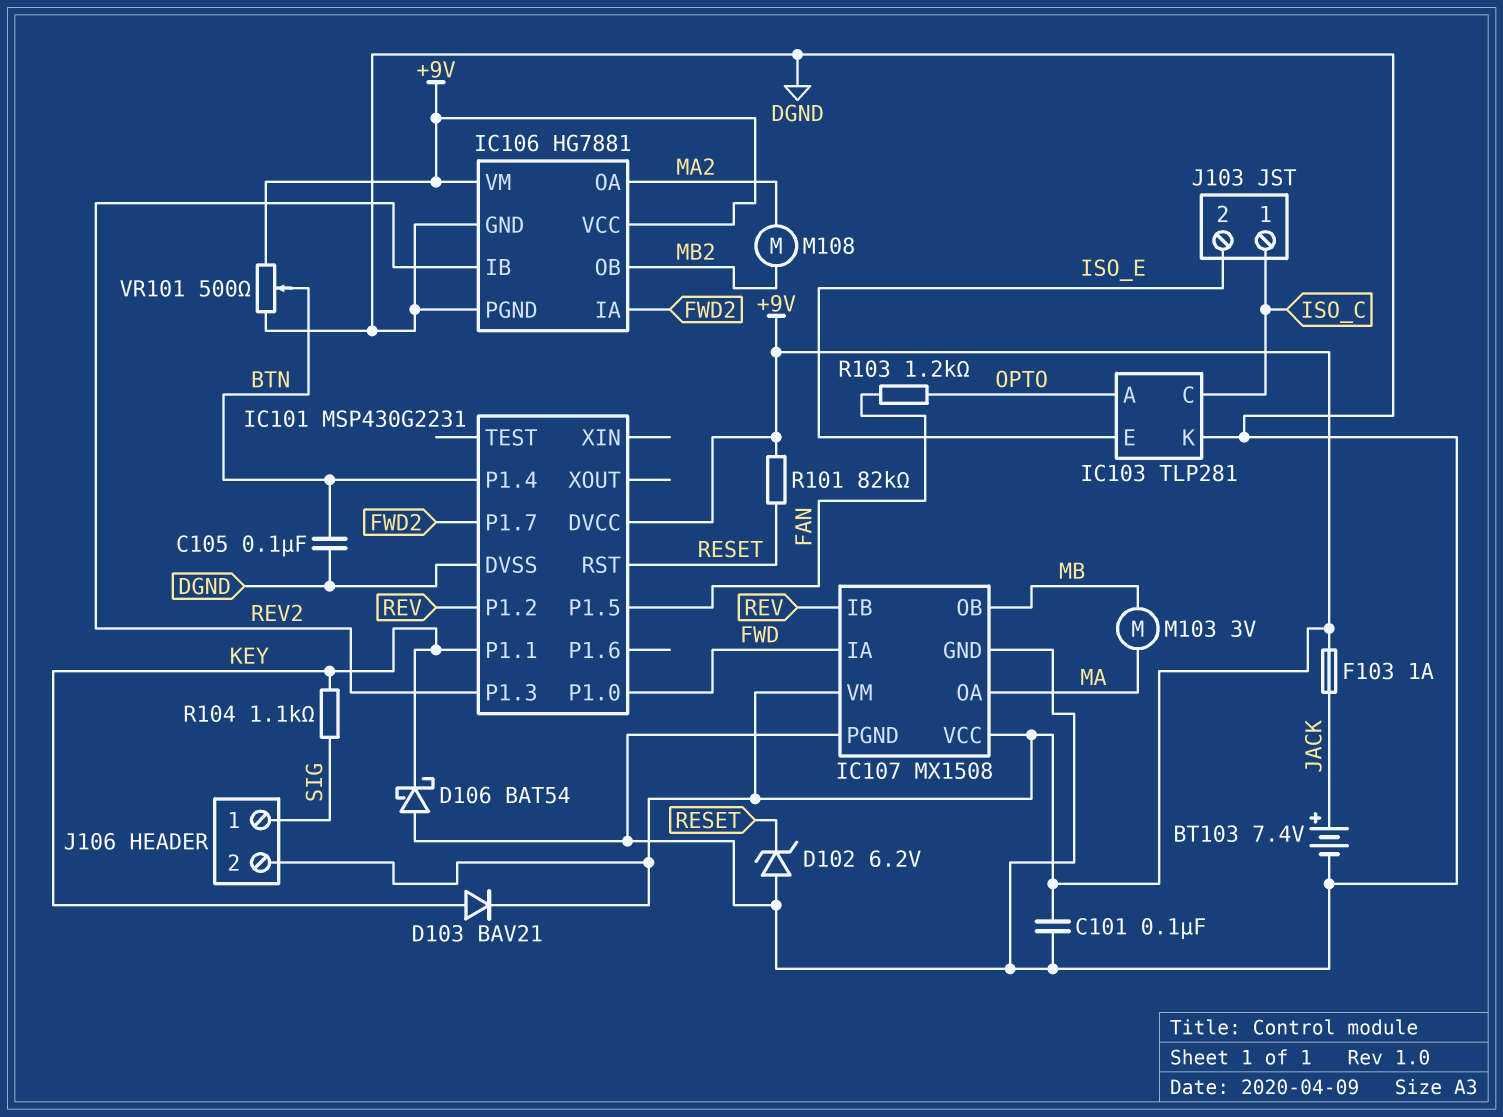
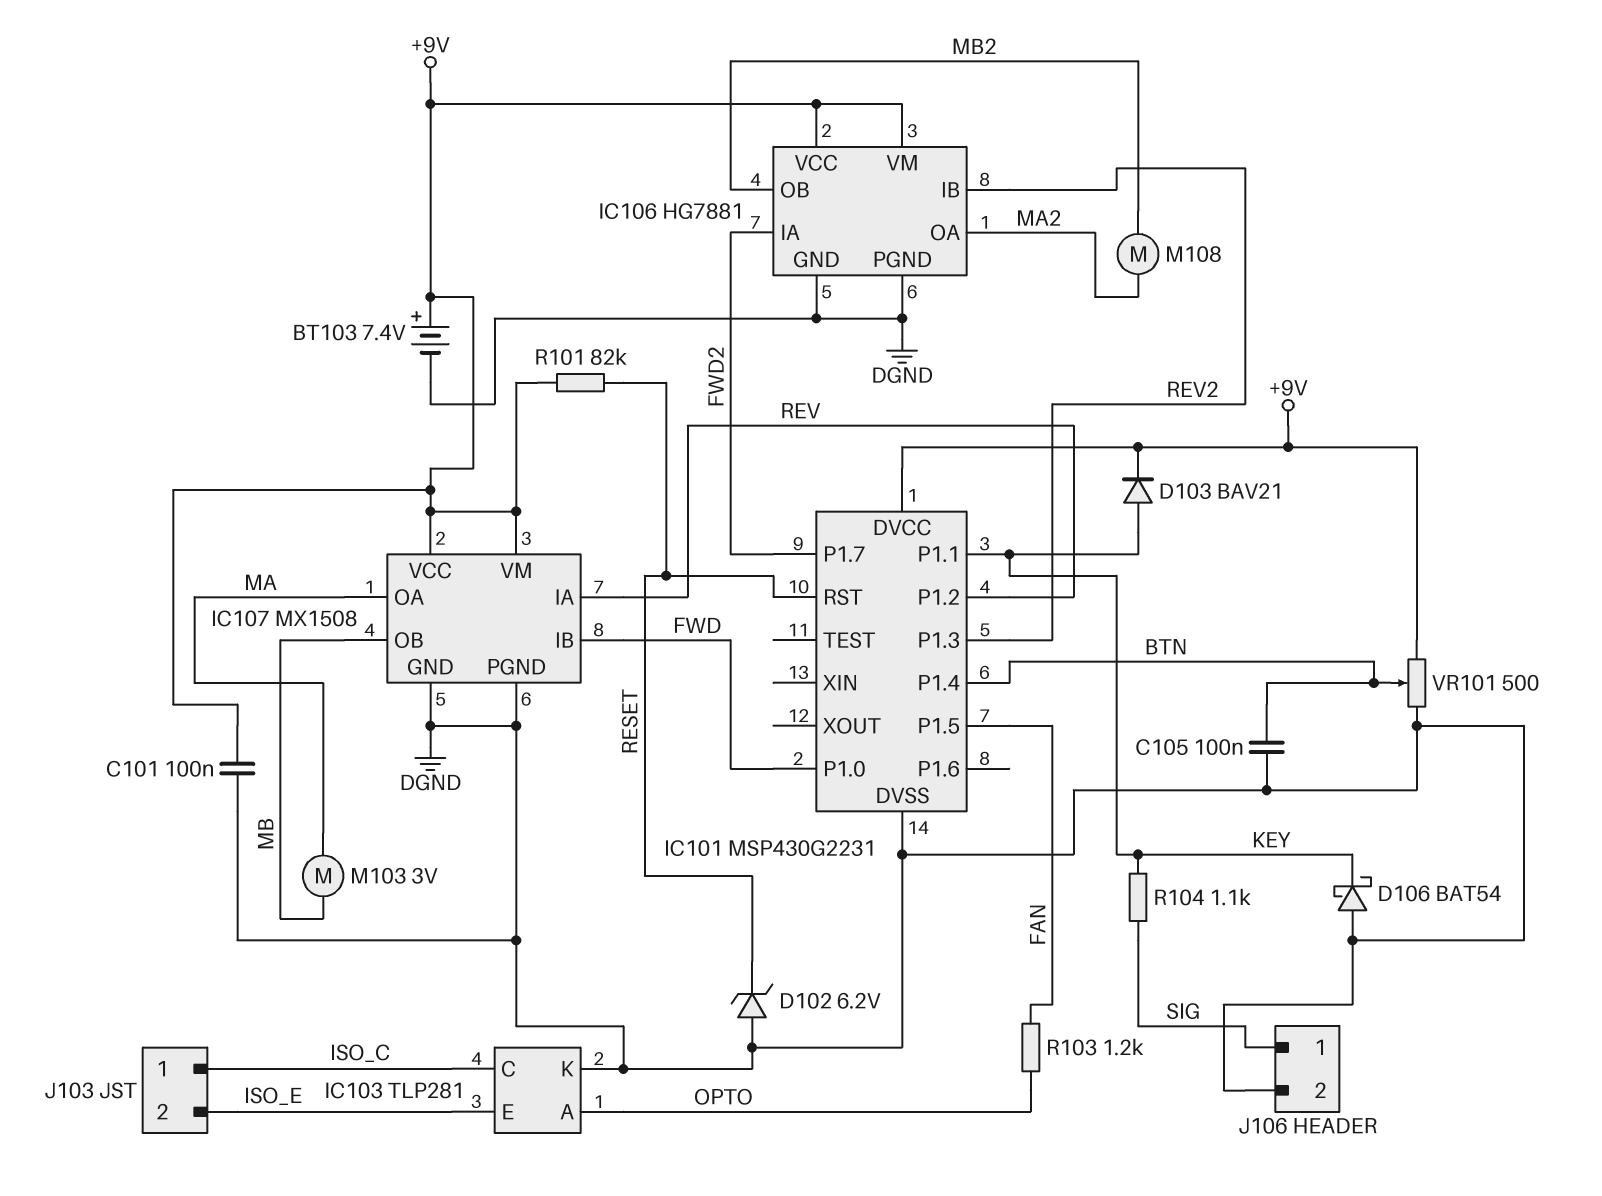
BT103: 7.4V (plus JACK, minus DGND) -> 7.4V (plus +9V, minus DGND)
F103: 1A (+9V, JACK) -> none
IC107 pin IA: FWD -> REV
IC107 pin IB: REV -> FWD
J106 pin 2: +9V -> DGND

